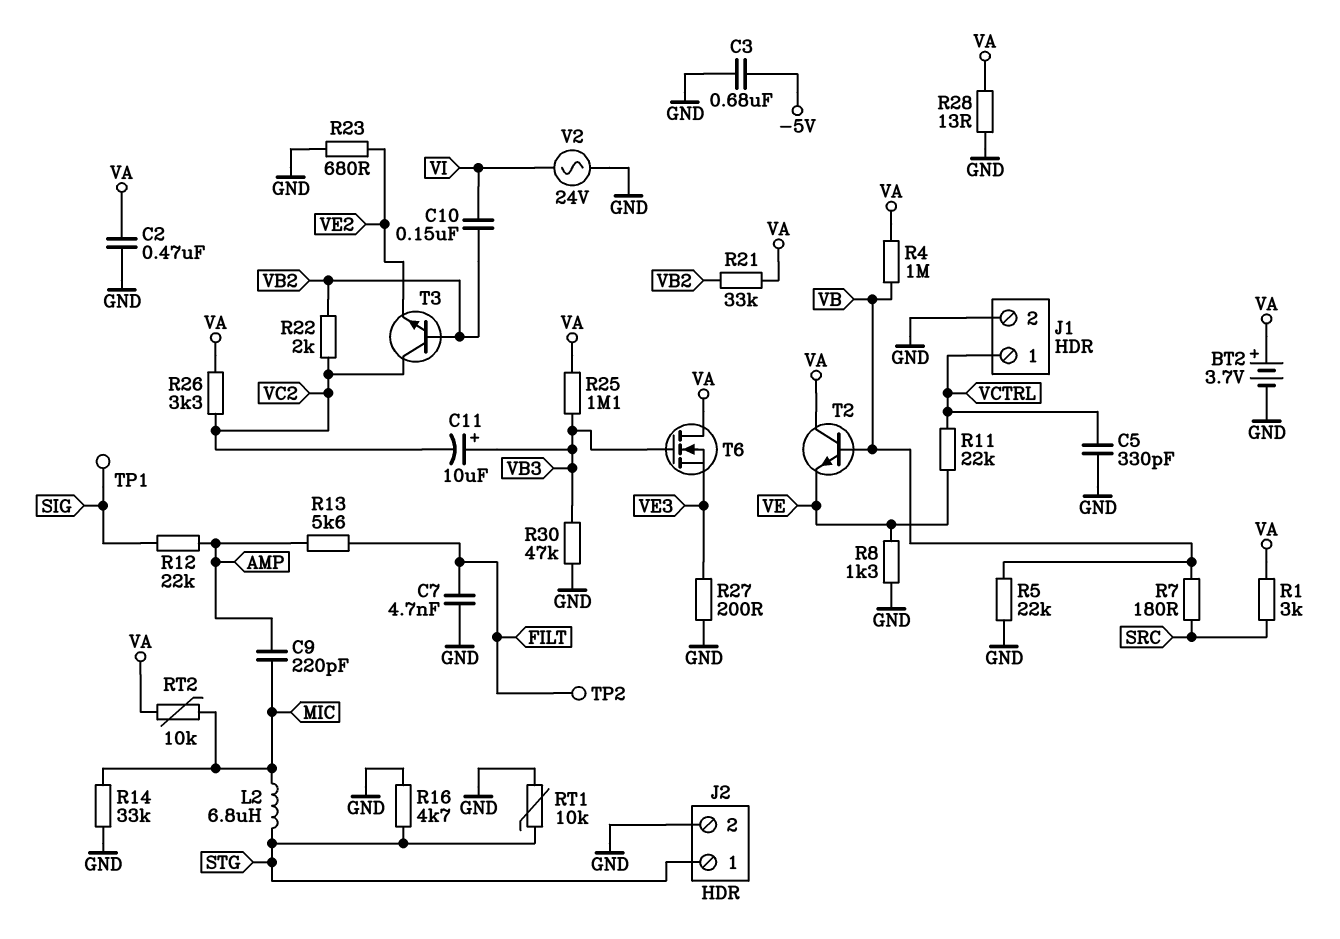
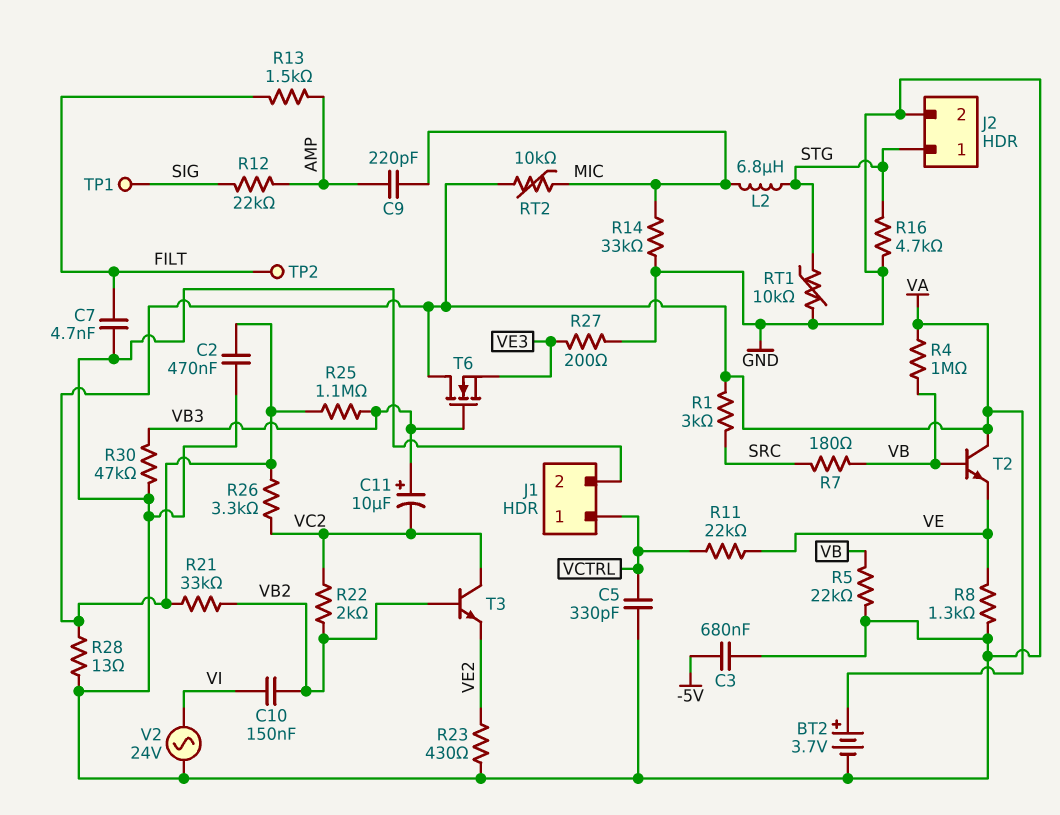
R13: 5.6k (AMP, FILT) -> 1.5k (AMP, FILT)
R23: 680 (GND, VE2) -> 430 (GND, VE2)

